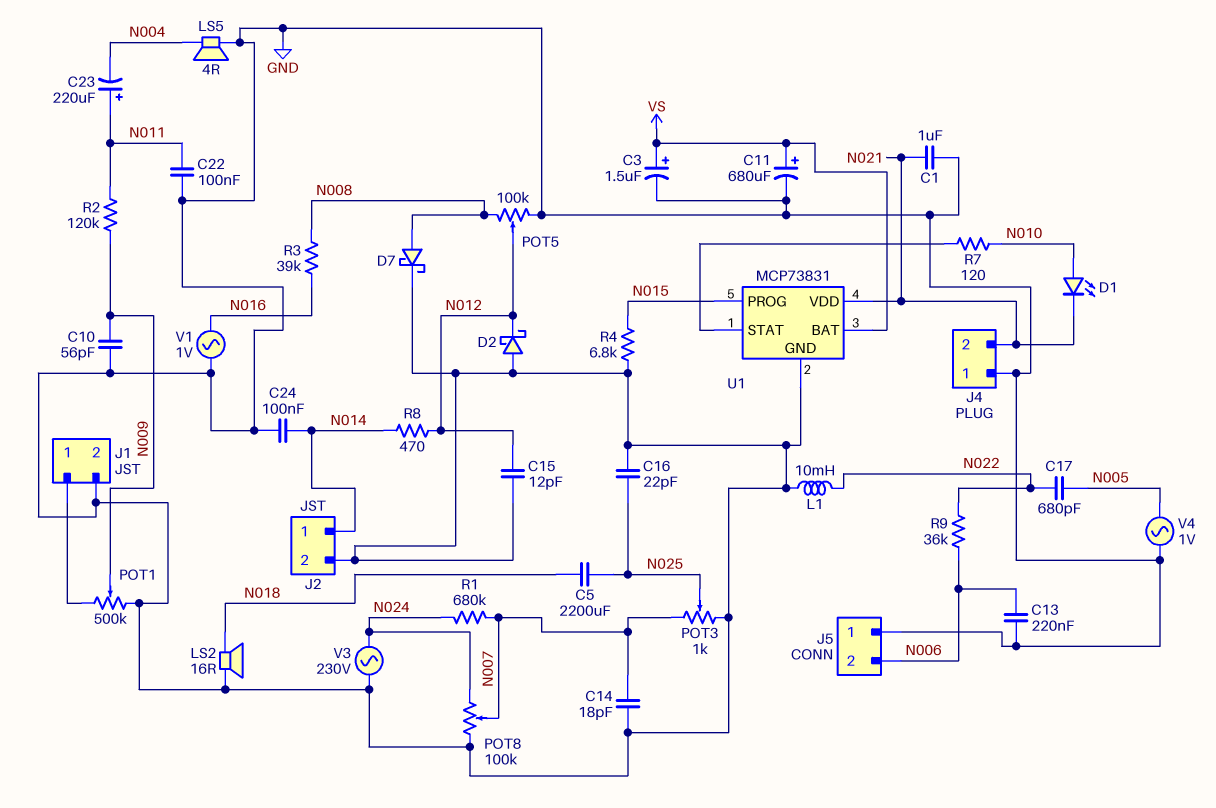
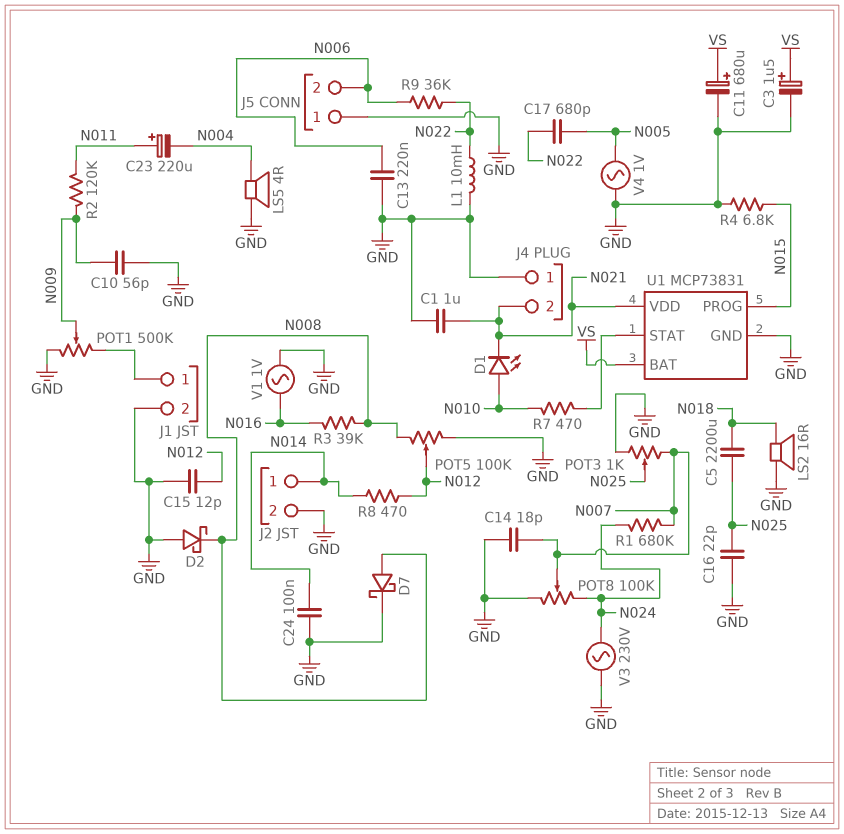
C22: 100nF (GND, N011) -> none
D2: schottky (A GND, K N012) -> schottky (A GND, K N008)
R7: 120 (N010, U1/STAT) -> 470 (N010, U1/STAT)

